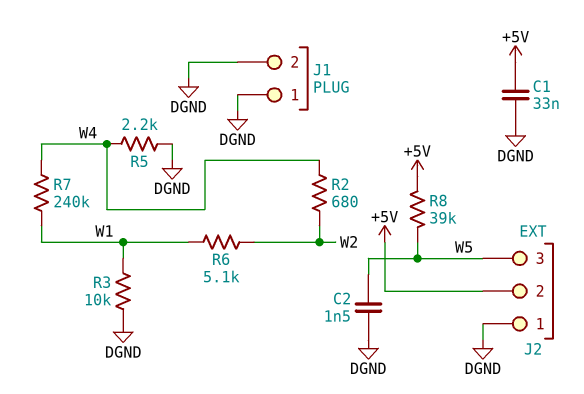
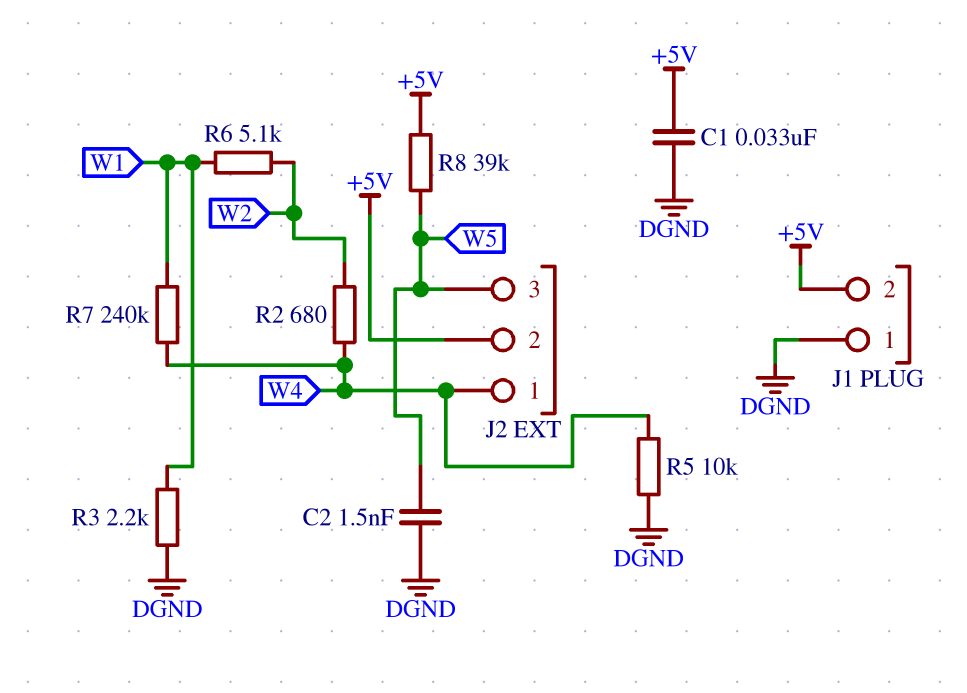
J1 pin 2: DGND -> +5V
J2 pin 1: DGND -> W4
R3: 10k (DGND, W1) -> 2.2k (DGND, W1)
R5: 2.2k (DGND, W4) -> 10k (DGND, W4)

